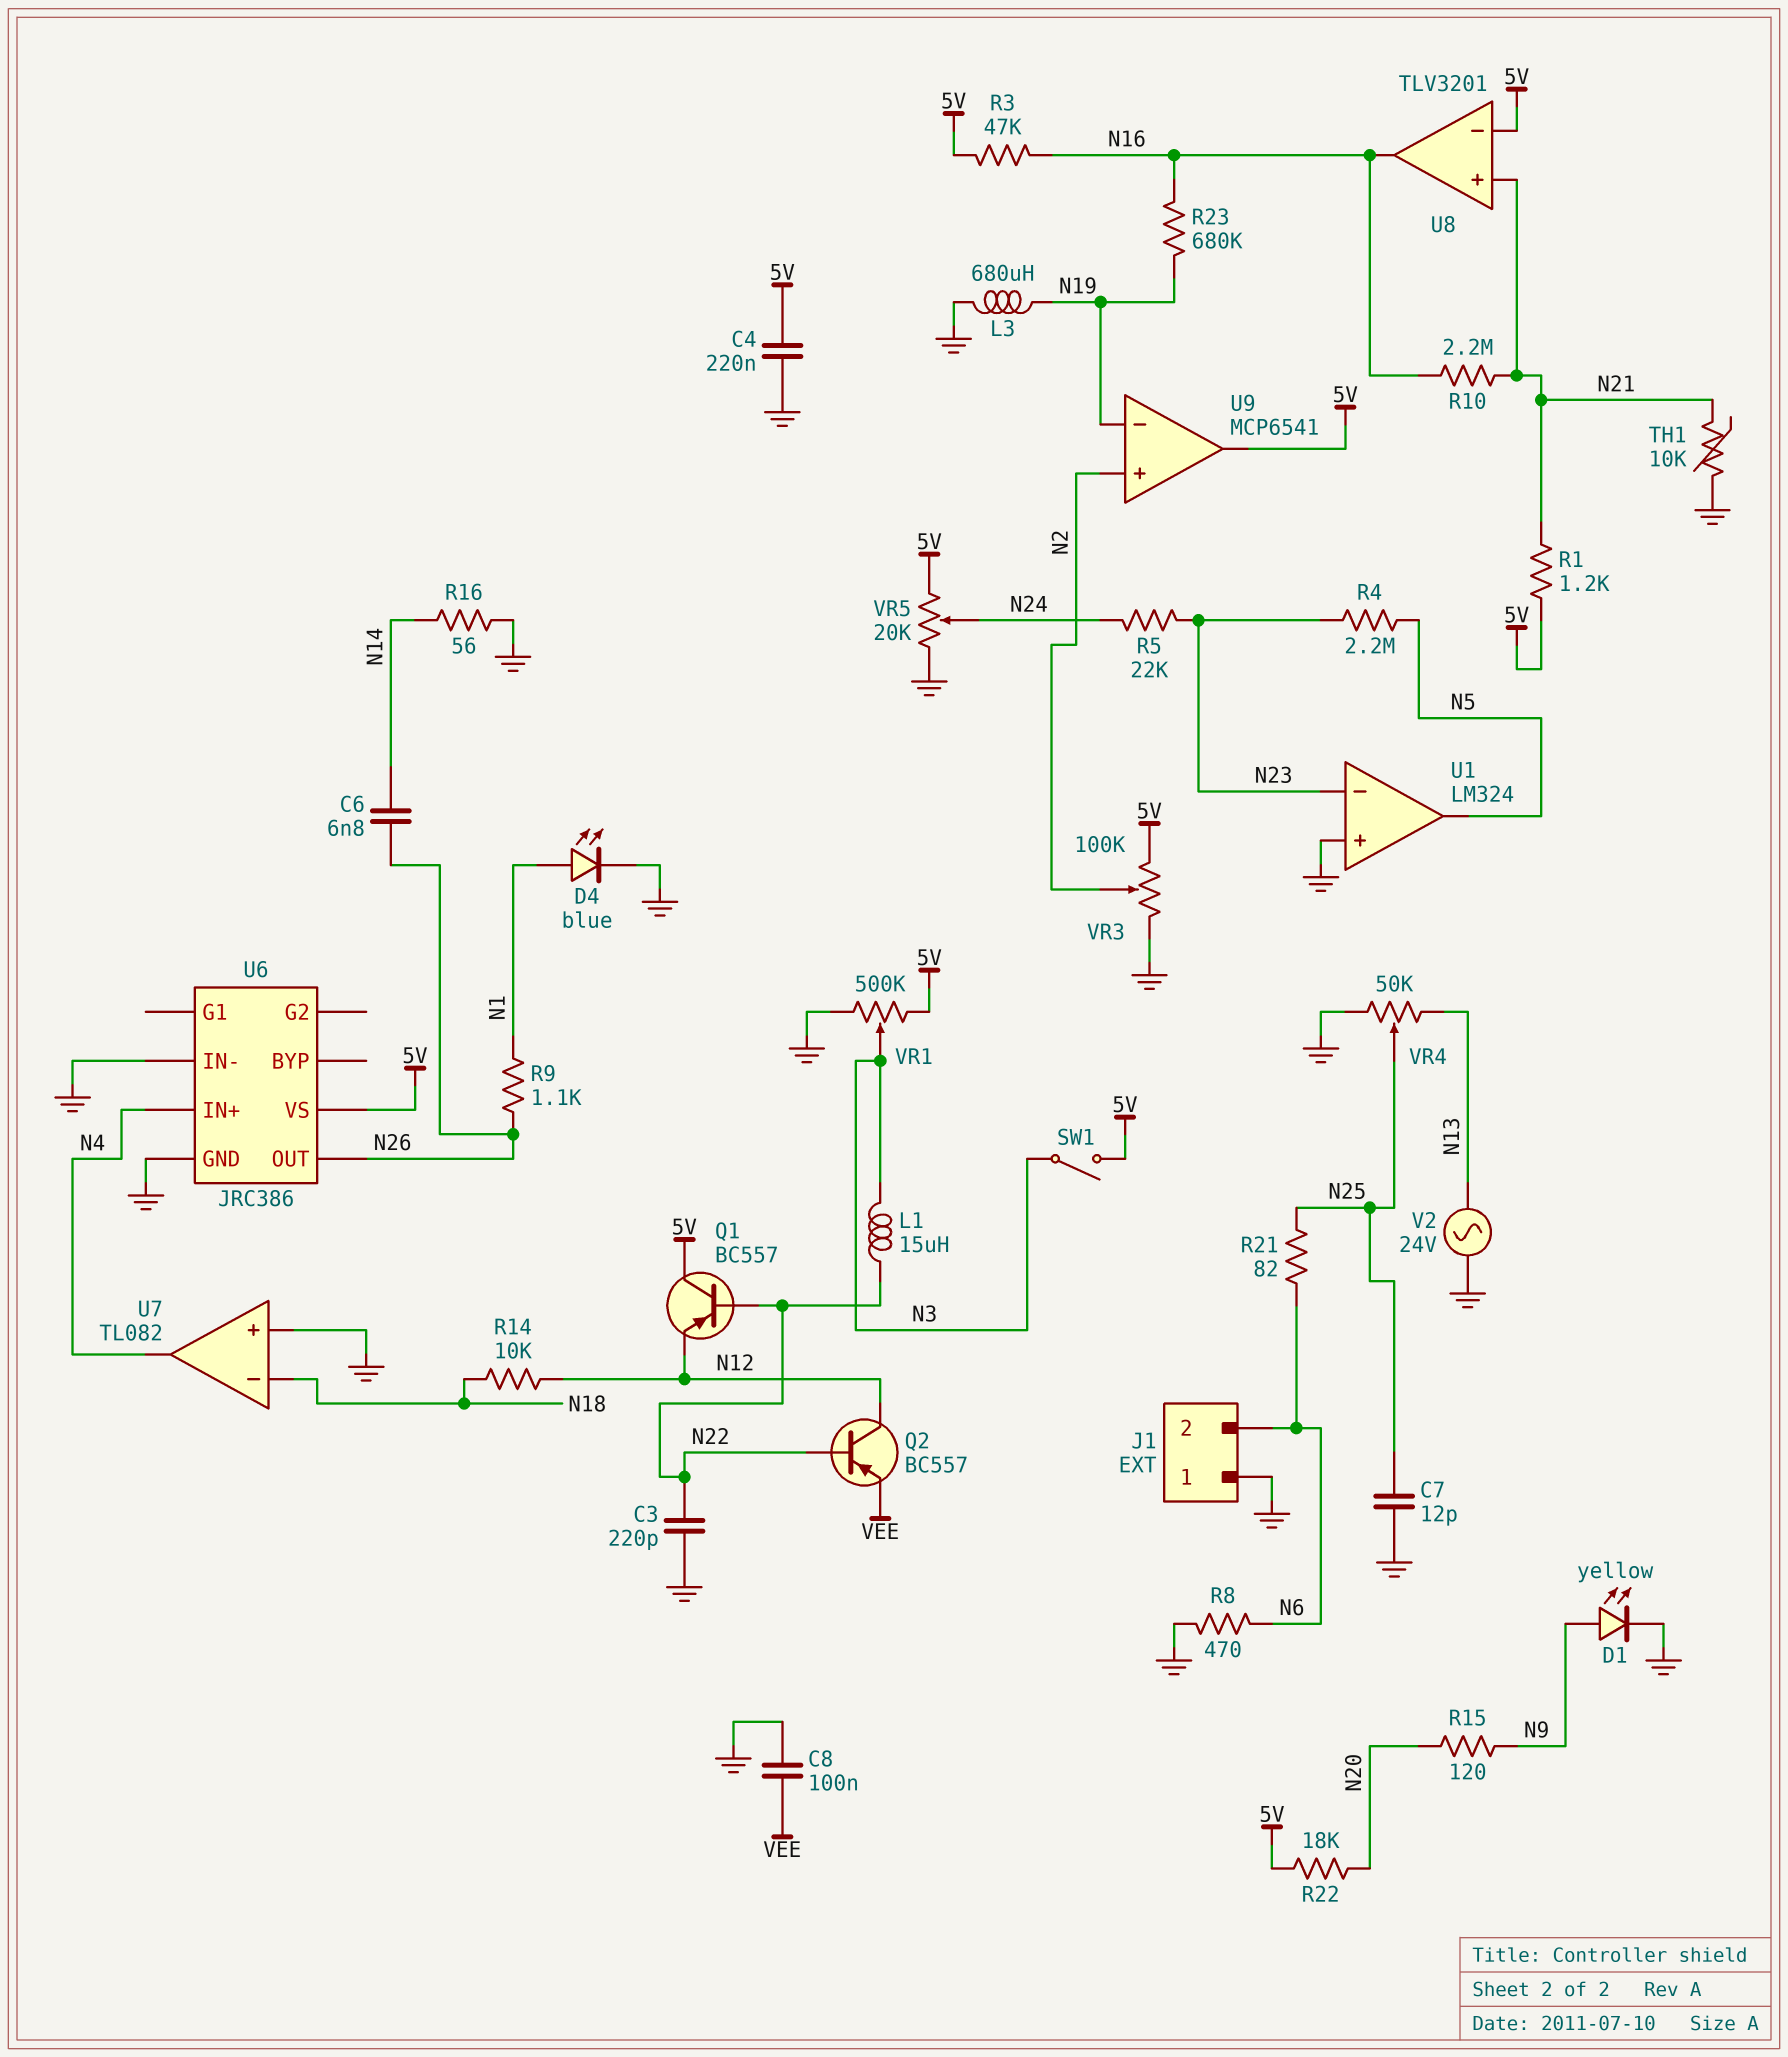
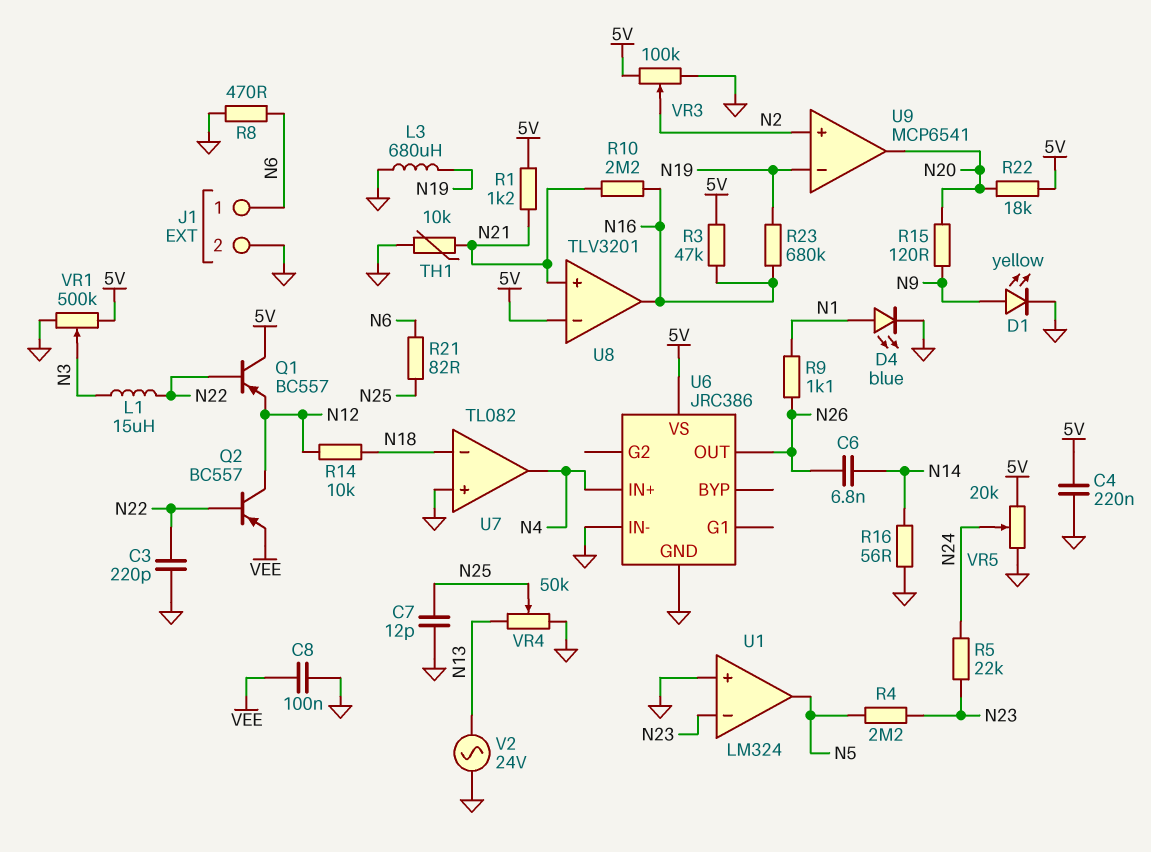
J1 pin 1: GND -> N6
J1 pin 2: N6 -> GND
SW1: switch (5V, N3) -> none
U9 pin out: 5V -> N20

